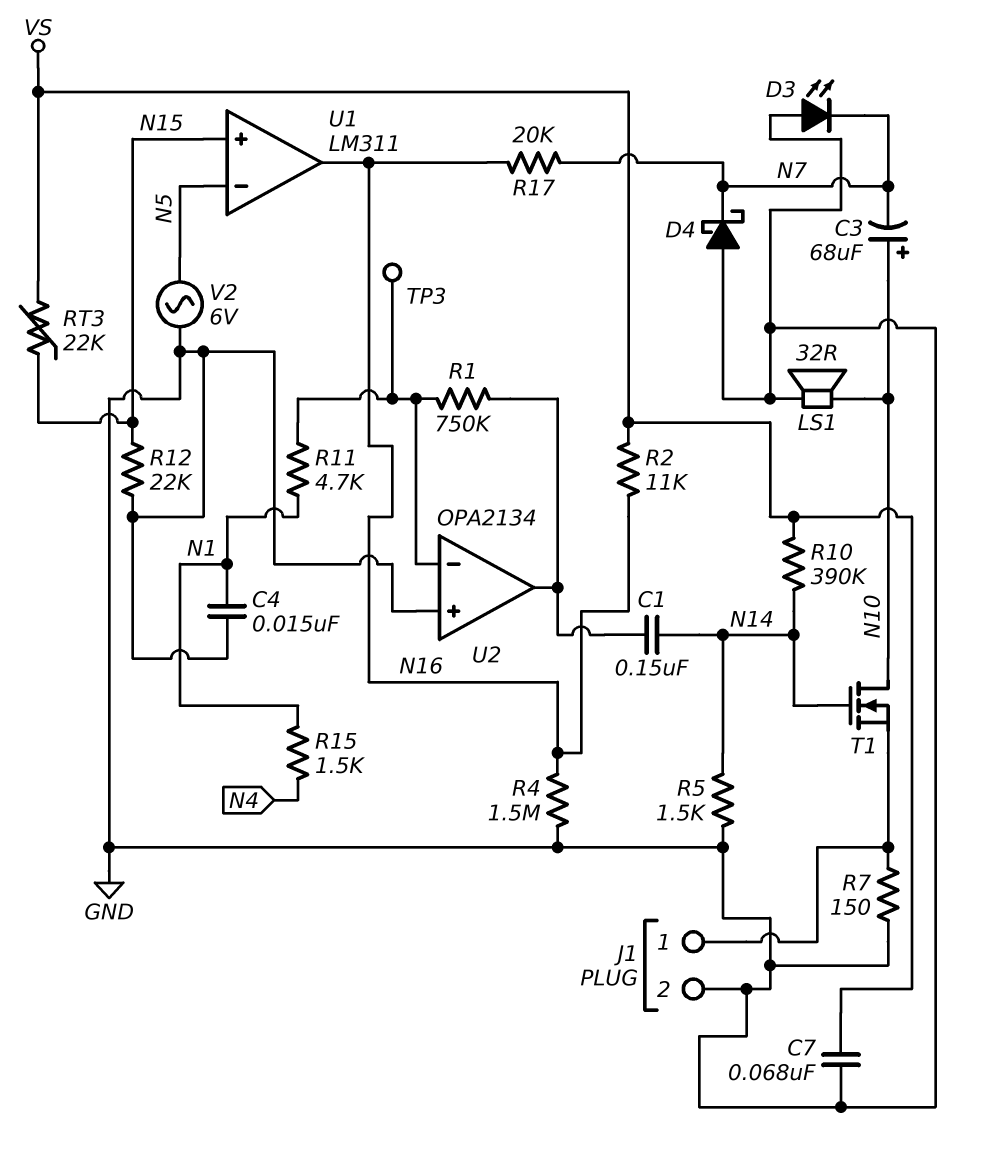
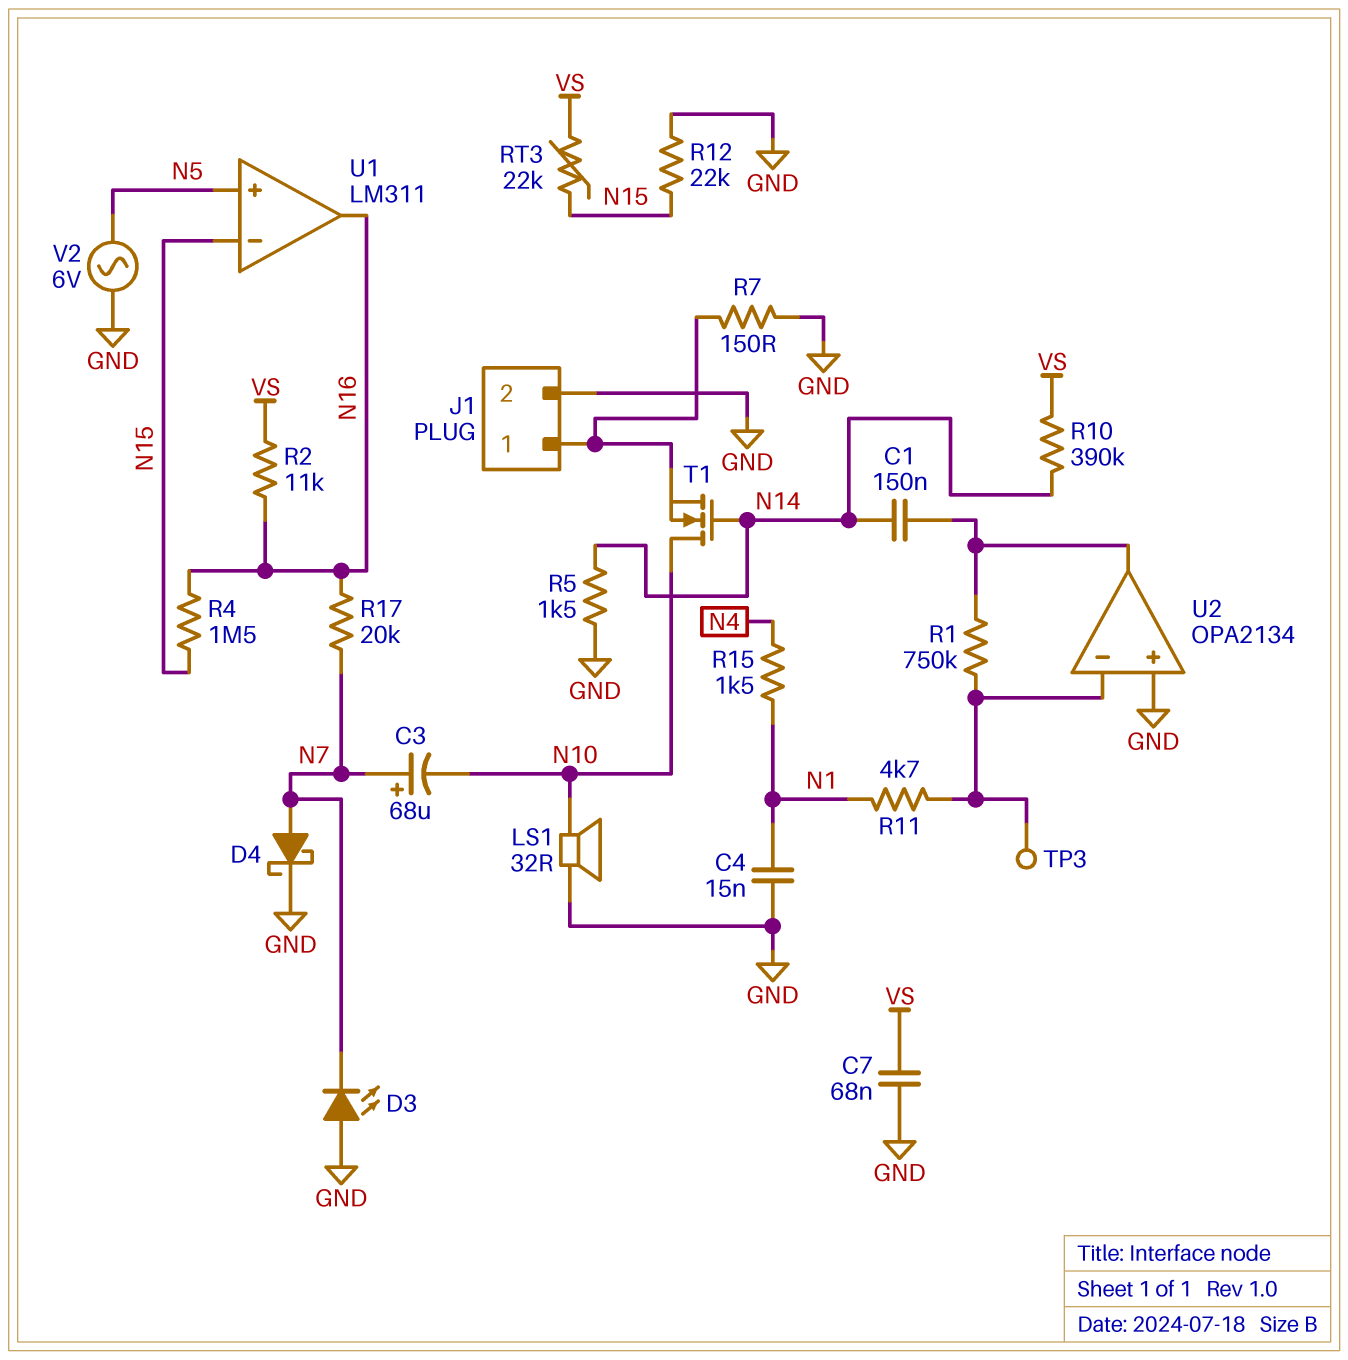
C3: 68uF (plus N10, minus N7) -> 68uF (plus N7, minus N10)
D4: schottky (A GND, K N7) -> schottky (A N7, K GND)
R4: 1.5M (GND, N16) -> 1.5M (N15, N16)
U1 pin in+: N15 -> N5
U1 pin in-: N5 -> N15

